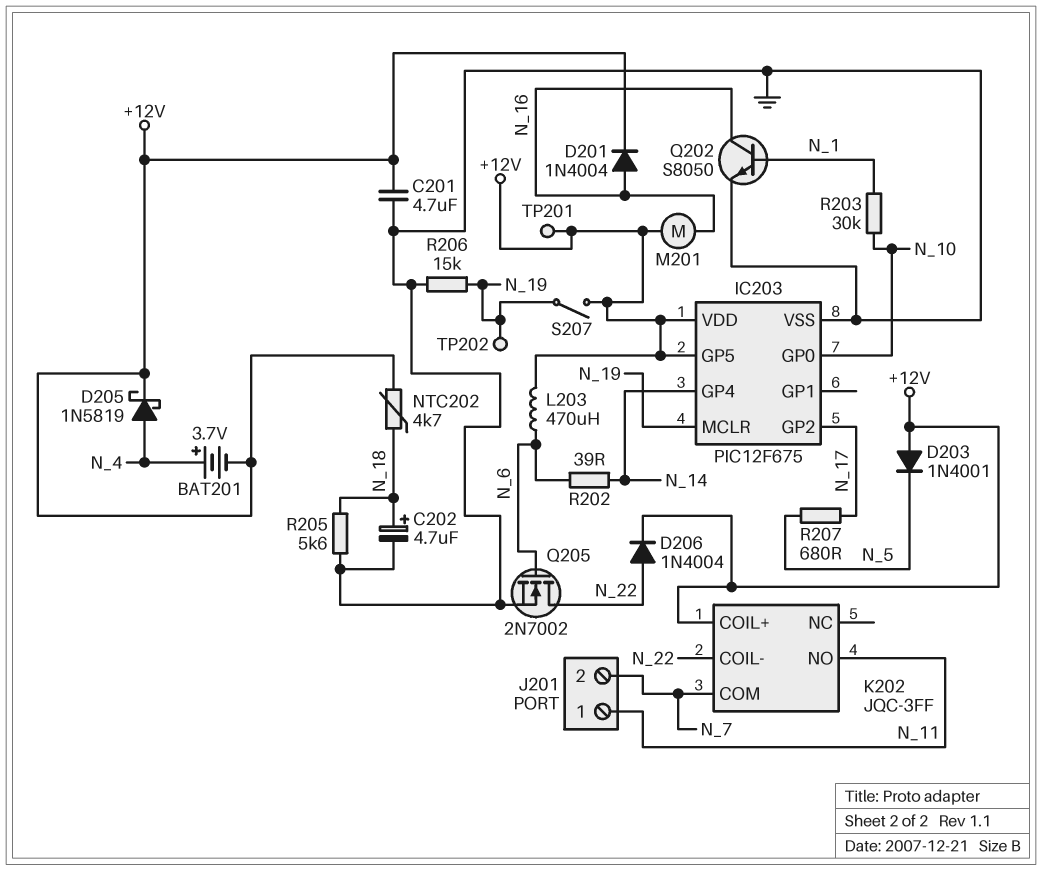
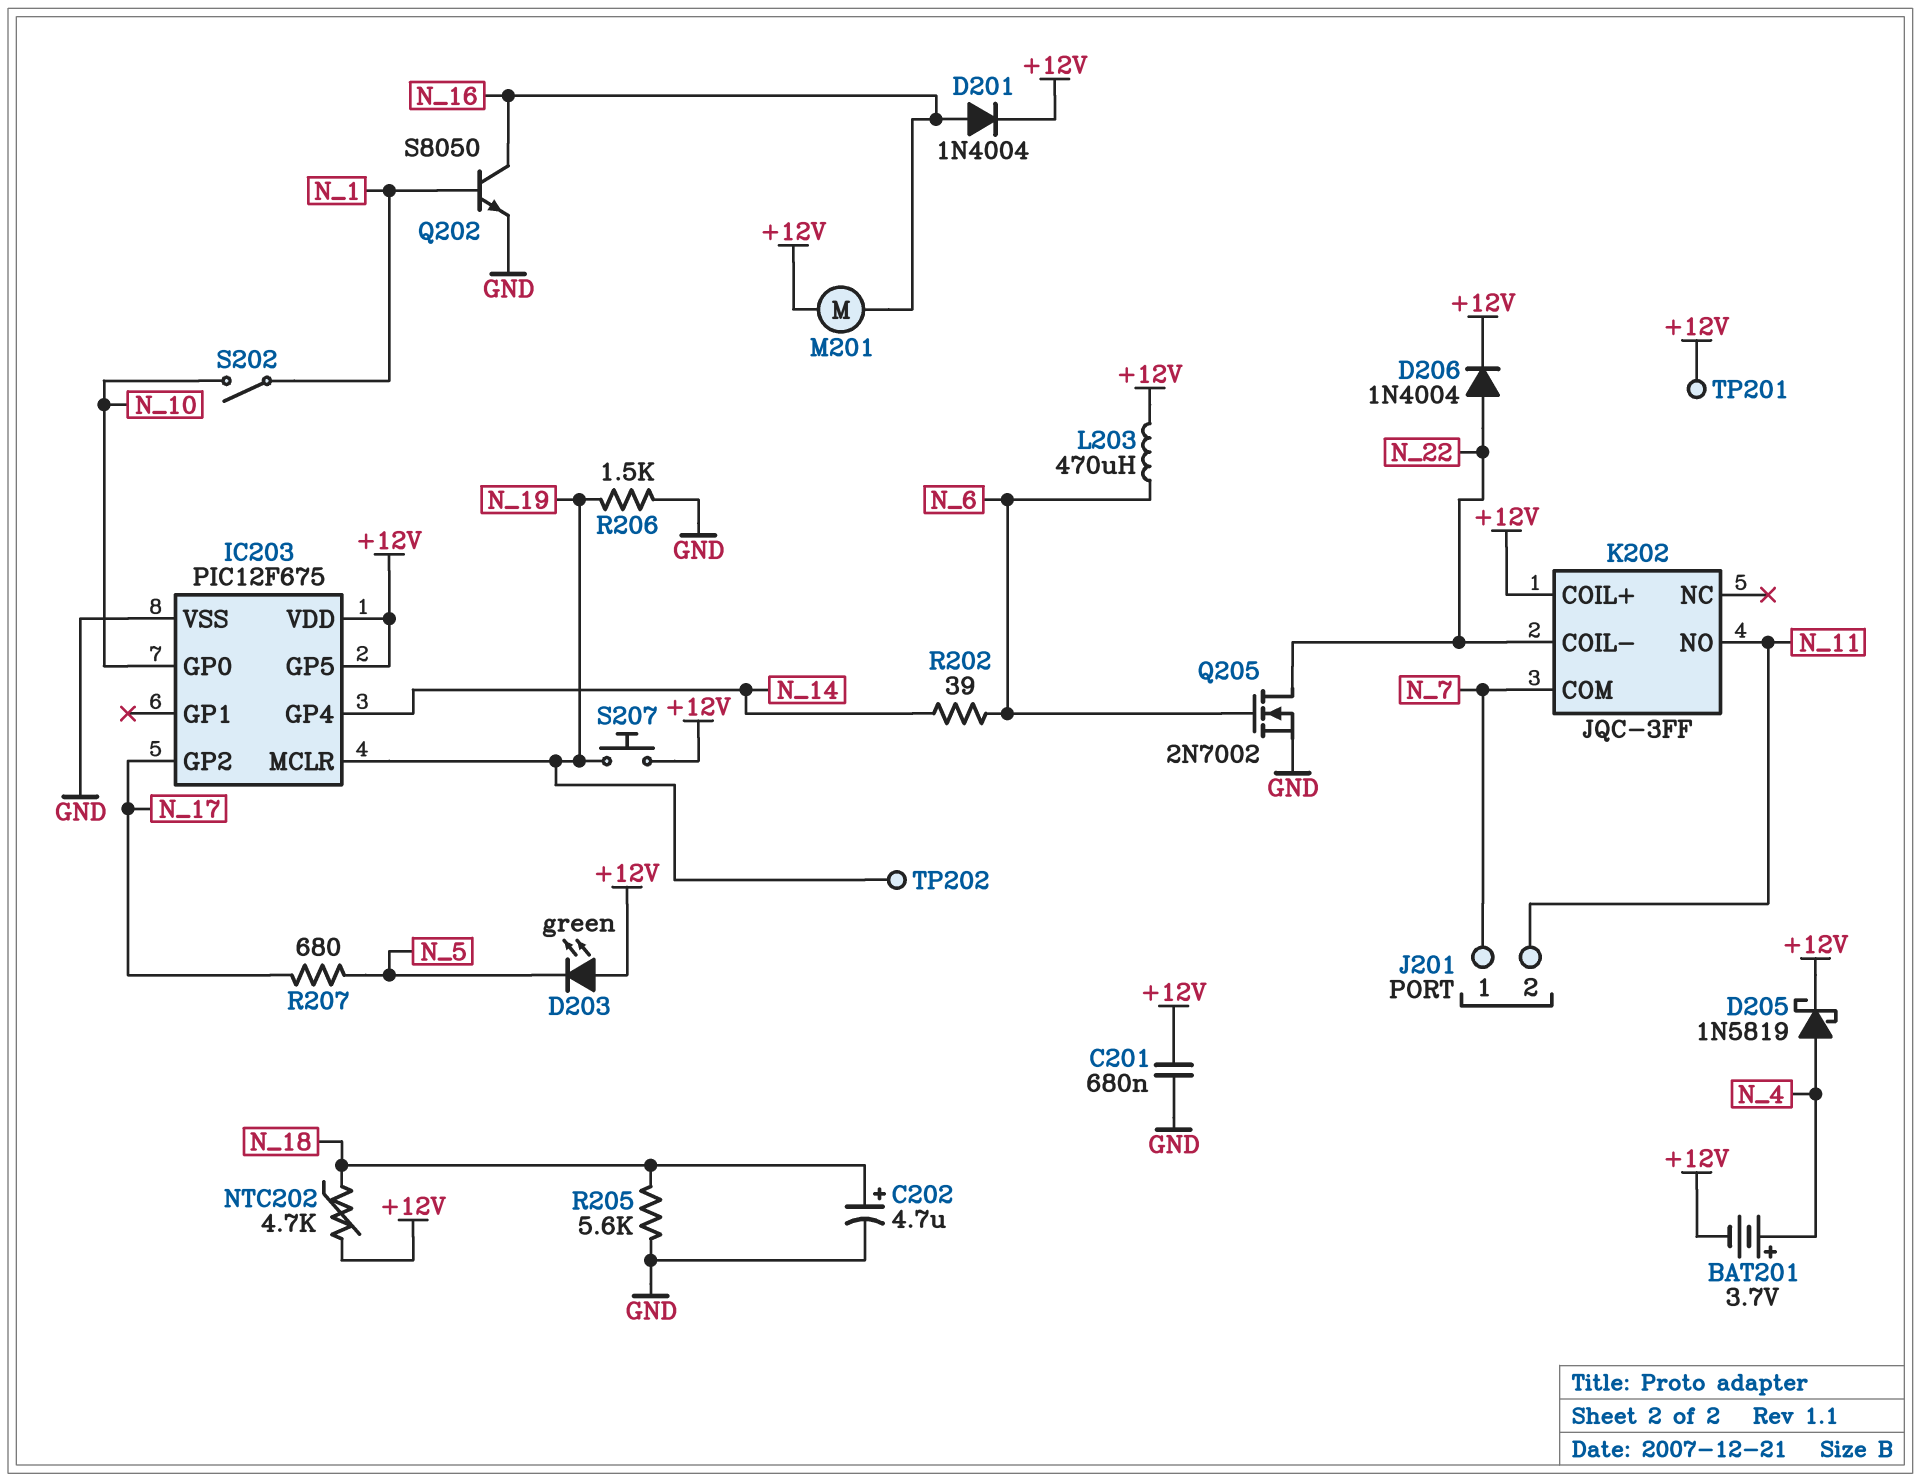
C201: 4.7uF (+12V, GND) -> 680nF (+12V, GND)
D203: diode 1N4001 (A +12V, K N_5) -> LED green (A +12V, K N_5)
J201 pin 1: N_11 -> N_7
J201 pin 2: N_7 -> N_11
R203: 30k (N_1, N_10) -> none
R206: 15k (GND, N_19) -> 1.5k (GND, N_19)
S202: none -> switch (N_1, N_10)
S207: switch (+12V, N_19) -> button (+12V, N_19)

